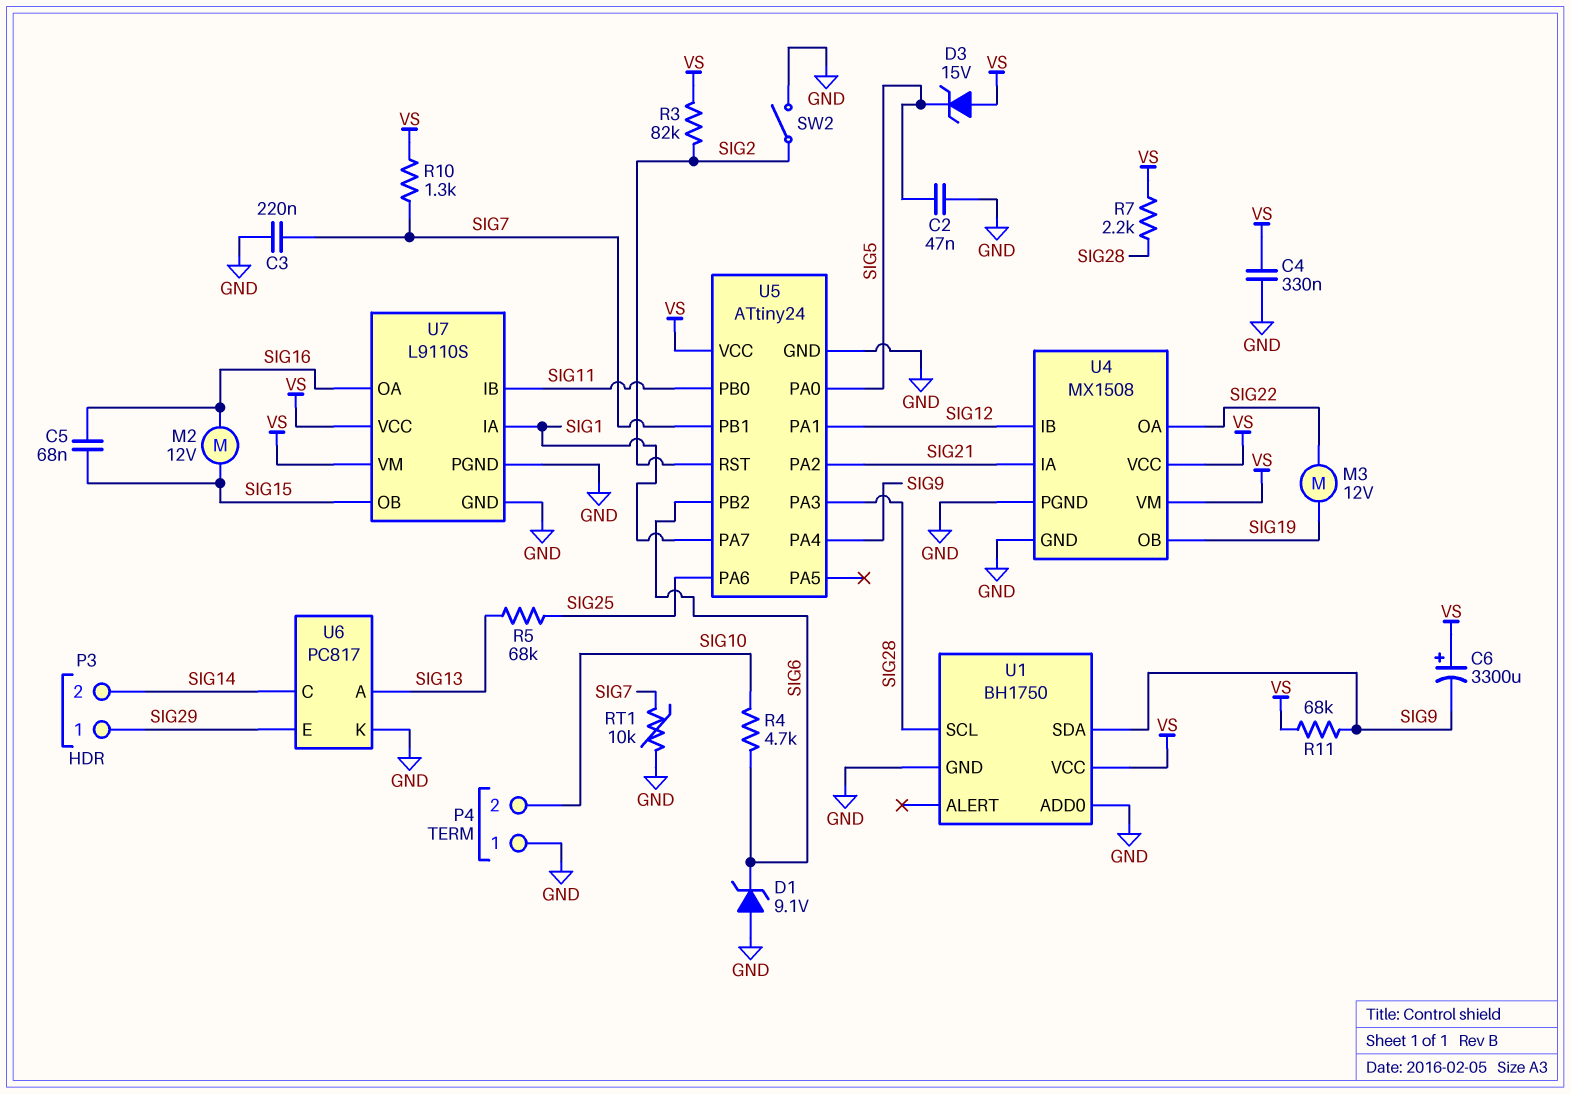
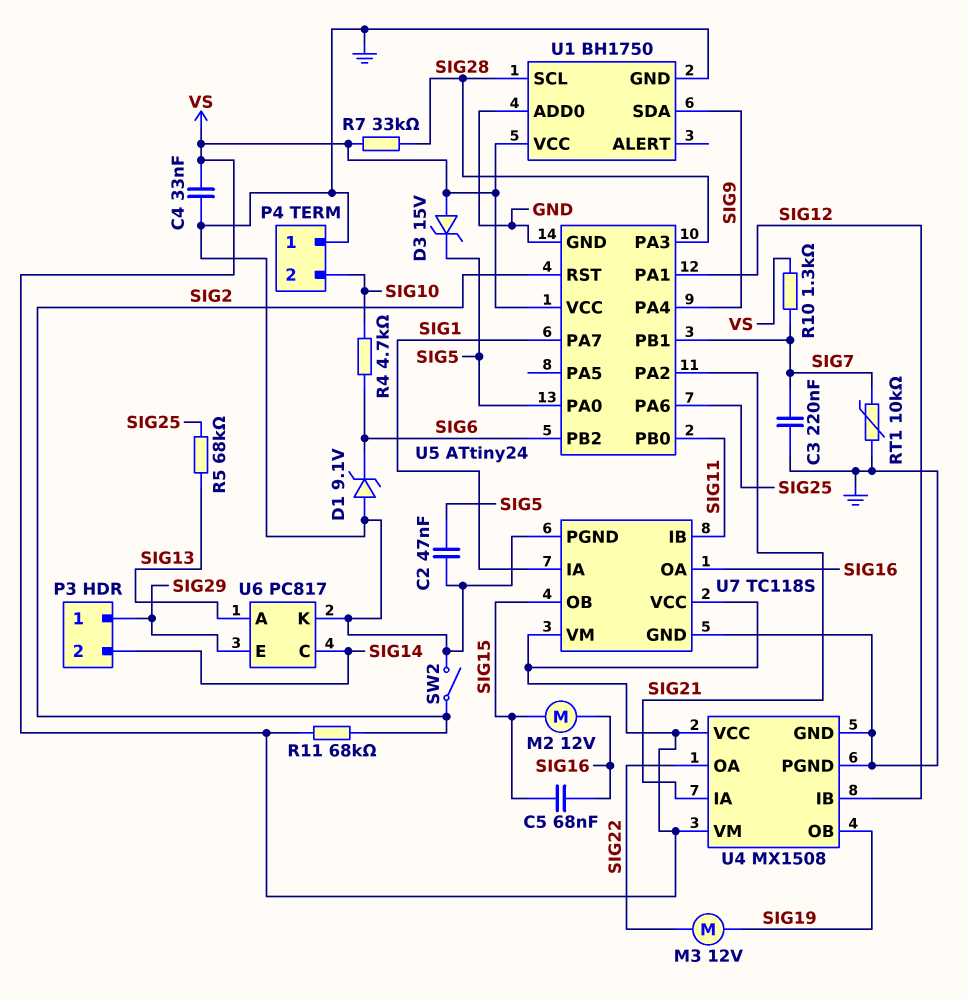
C4: 330nF (GND, VS) -> 33nF (GND, VS)
C6: 3300uF (plus VS, minus SIG9) -> none
R3: 82k (SIG2, VS) -> none
R7: 2.2k (SIG28, VS) -> 33k (SIG28, VS)
R11: 68k (SIG9, VS) -> 68k (SIG2, VS)
U7: L9110S -> TC118S

